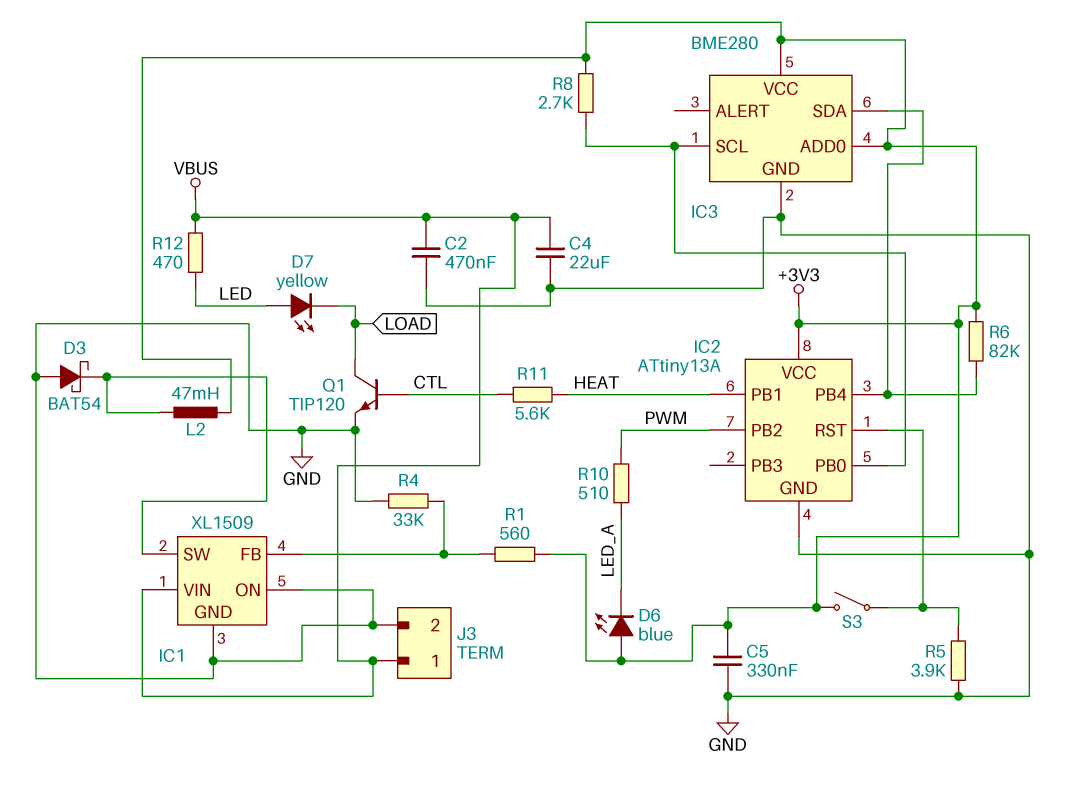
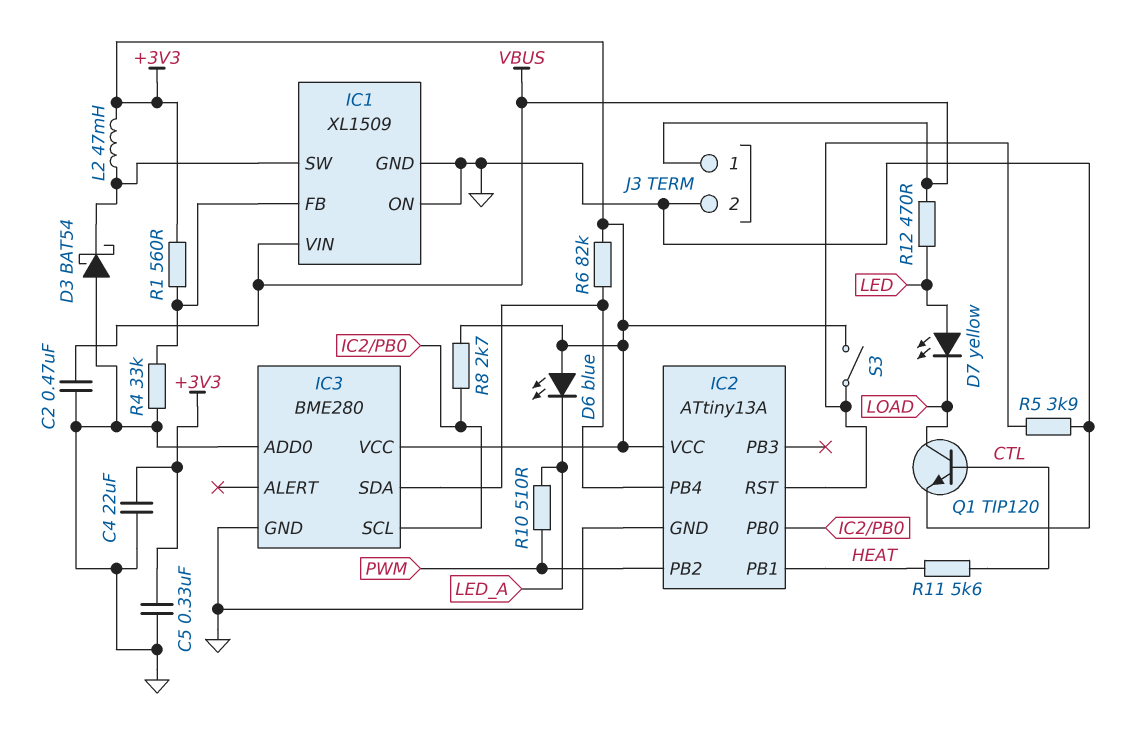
C4: 22uF (GND, VBUS) -> 22uF (+3V3, GND)
IC3 pin ADD0: +3V3 -> GND

